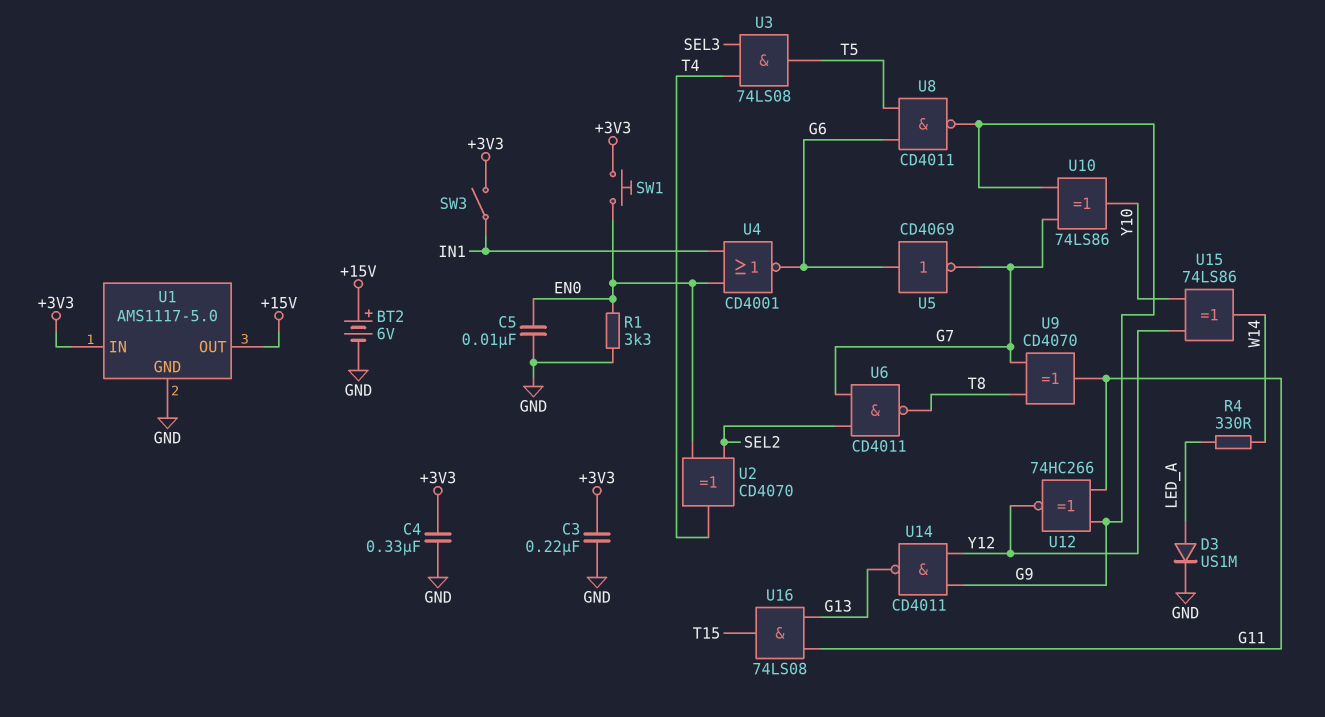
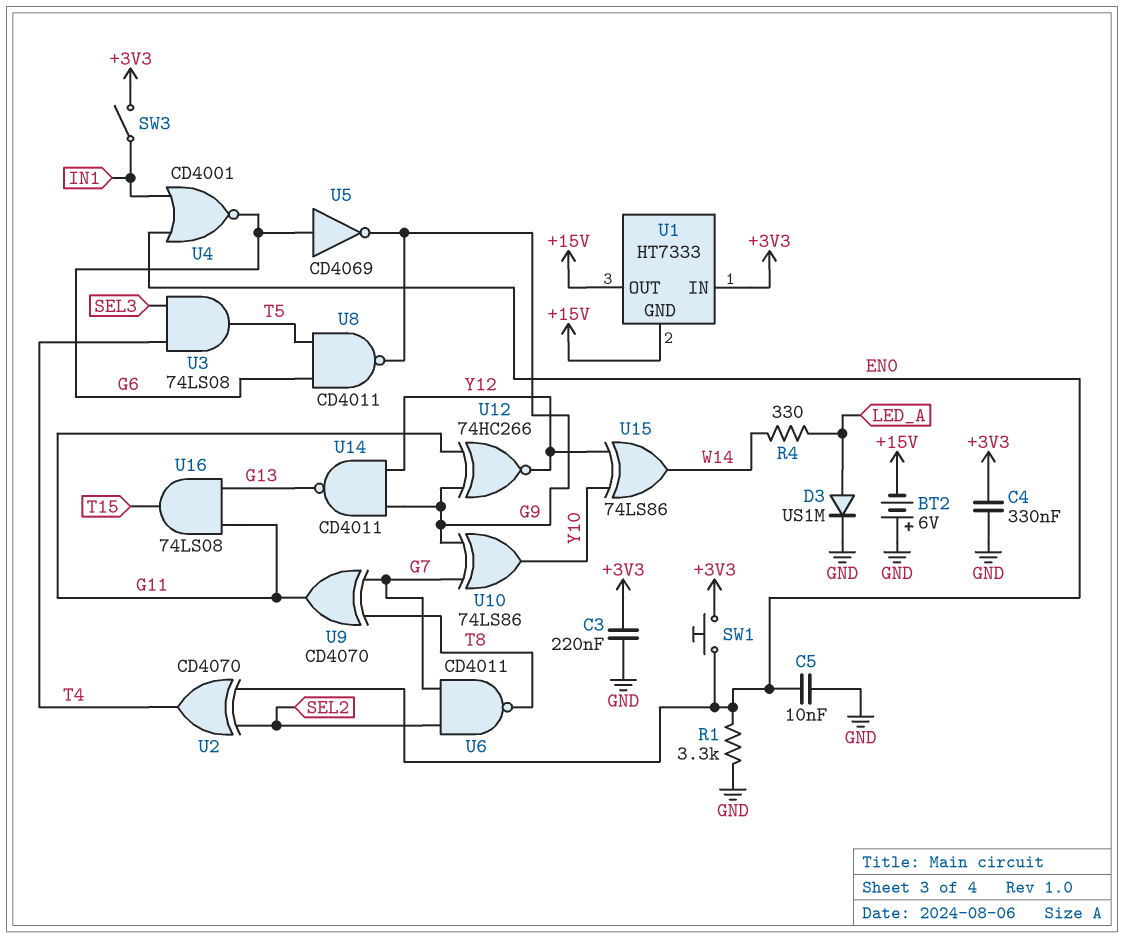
BT2: 6V (plus +15V, minus GND) -> 6V (plus GND, minus +15V)
U1: AMS1117-5.0 -> HT7333
U1 pin GND: GND -> +15V
U5: NOT CD4069 (in G6, out G7) -> NOT CD4069 (in G6, out G9)

